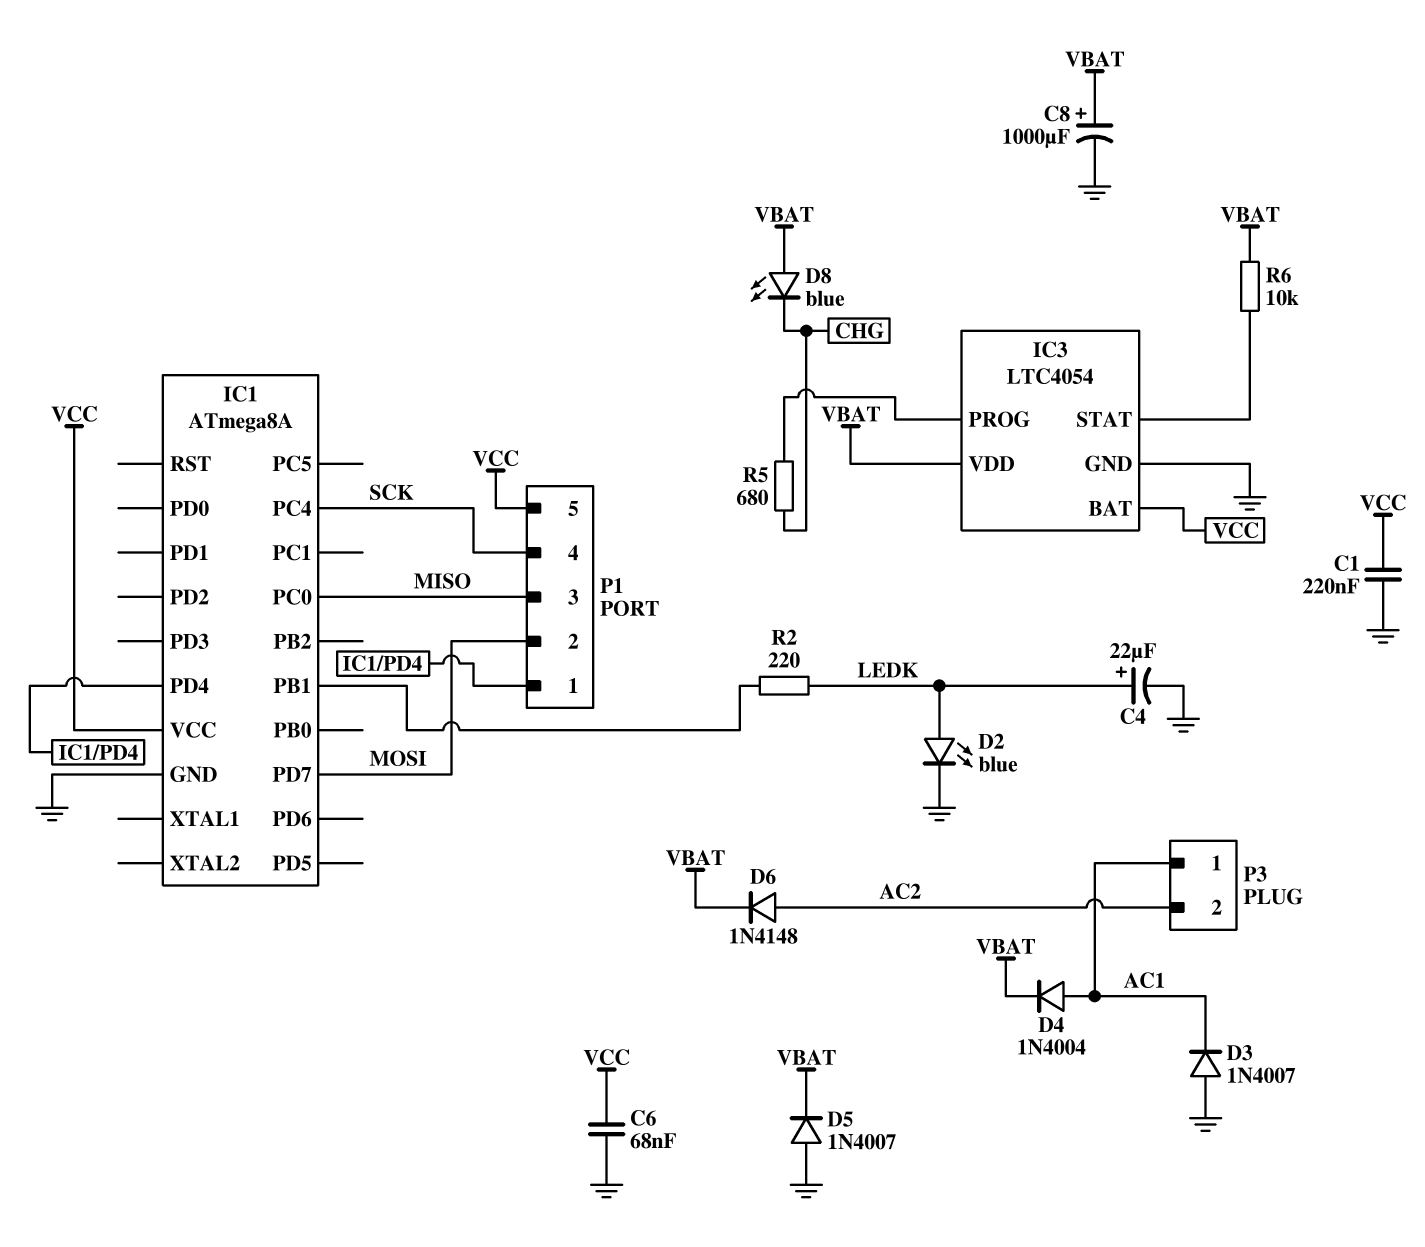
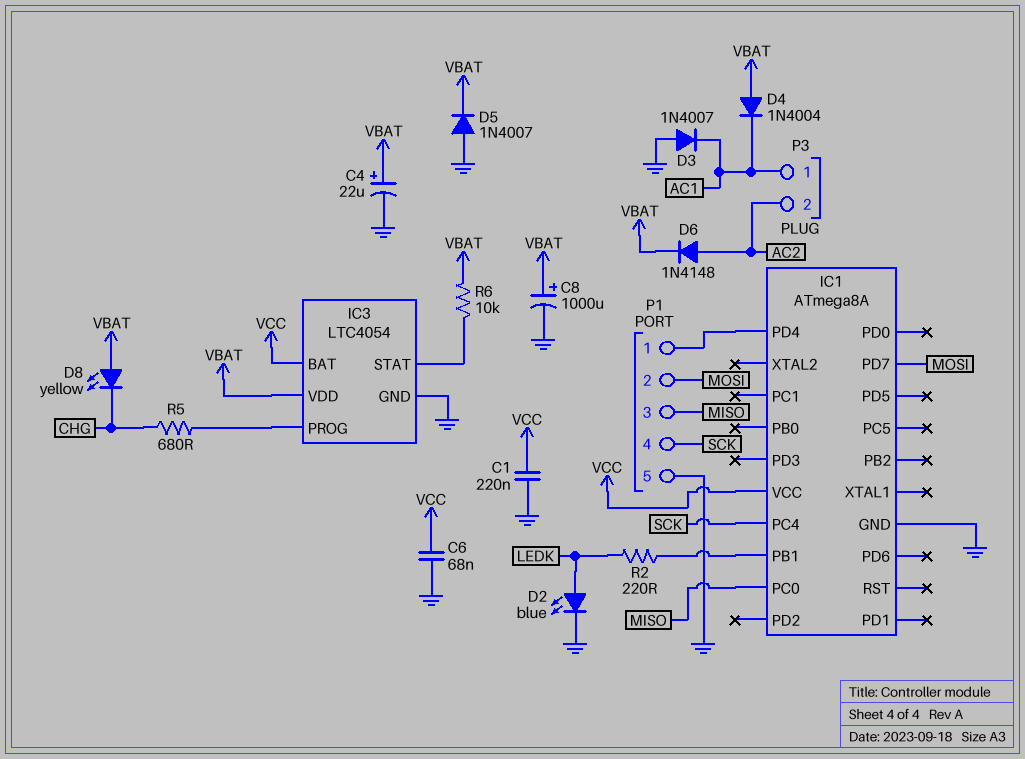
C4: 22uF (plus LEDK, minus GND) -> 22uF (plus VBAT, minus GND)
D4: diode 1N4004 (A AC1, K VBAT) -> diode 1N4004 (A VBAT, K AC1)
D8: LED blue (A VBAT, K CHG) -> LED yellow (A VBAT, K CHG)
P1 pin 5: VCC -> GND

